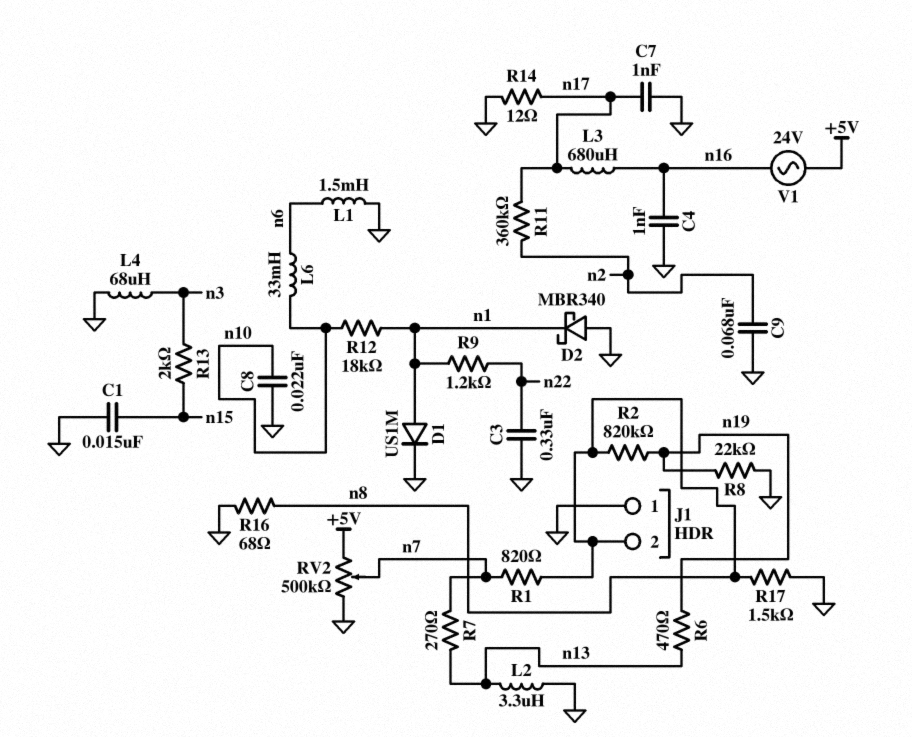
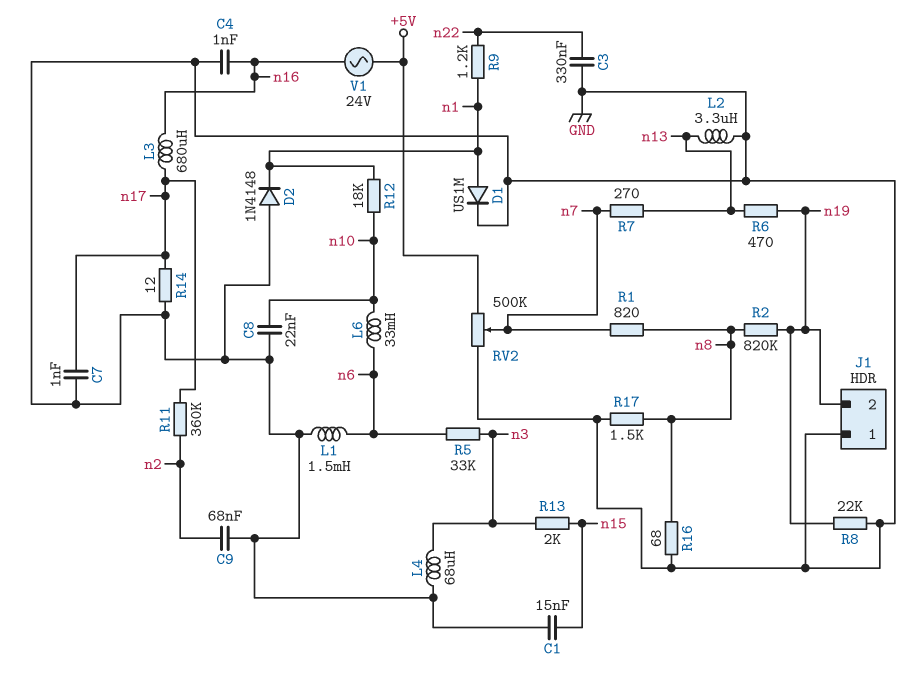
D2: schottky MBR340 (A GND, K n1) -> diode 1N4148 (A GND, K n1)
J1 pin 2: n8 -> n19
R5: none -> 33k (n3, n6)

